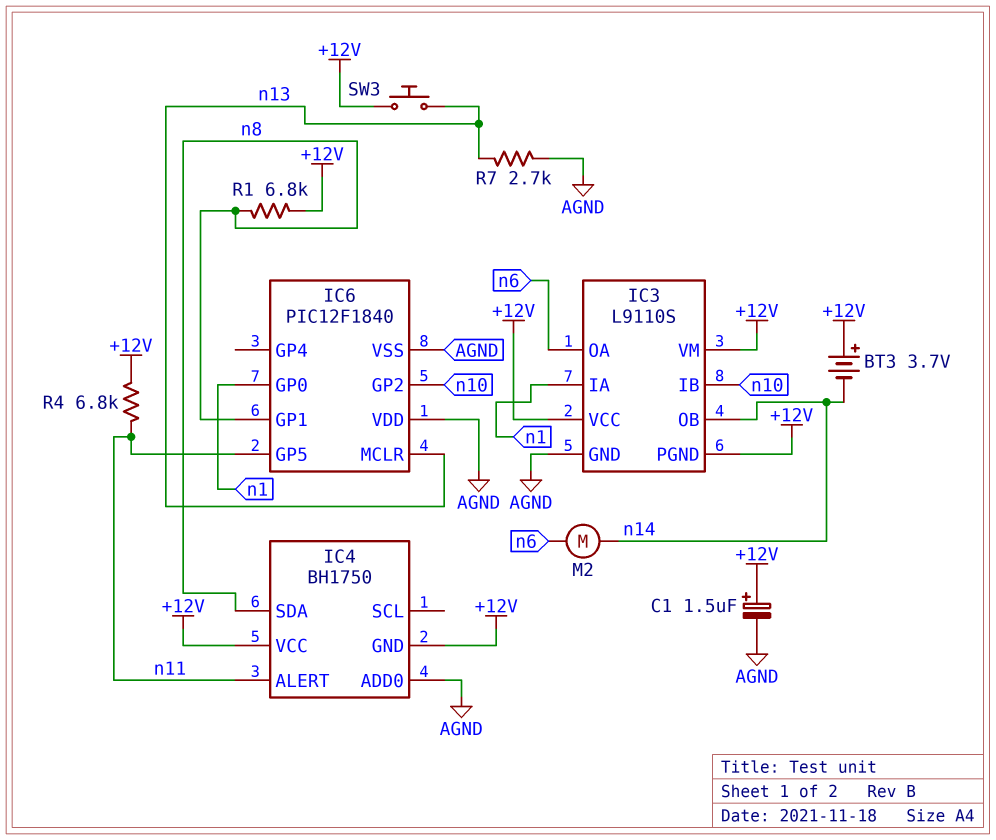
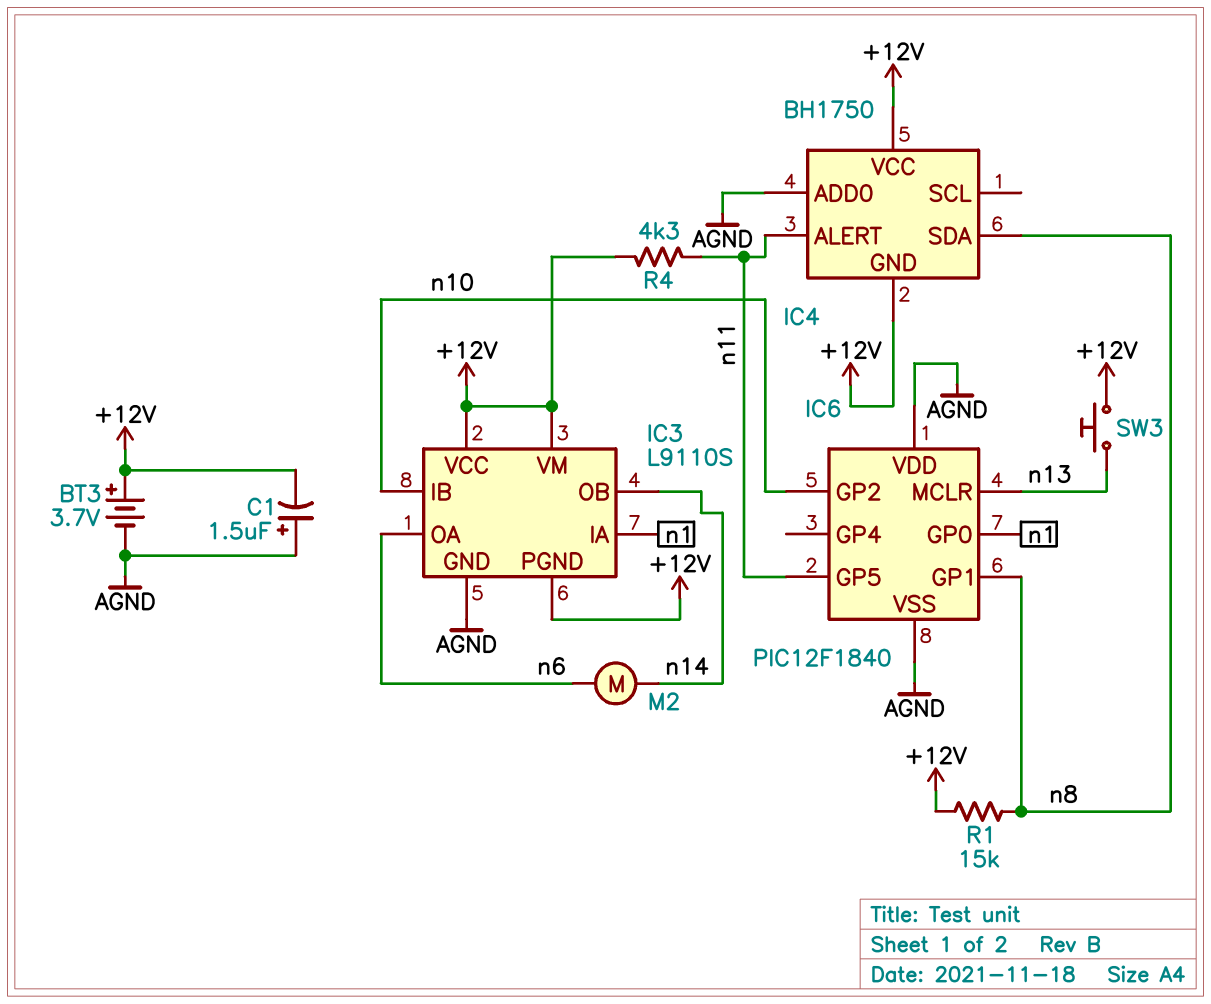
BT3: 3.7V (plus +12V, minus n14) -> 3.7V (plus +12V, minus AGND)
C1: 1.5uF (plus +12V, minus AGND) -> 1.5uF (plus AGND, minus +12V)
R1: 6.8k (+12V, n8) -> 15k (+12V, n8)
R4: 6.8k (+12V, n11) -> 4.3k (+12V, n11)
R7: 2.7k (AGND, n13) -> none

